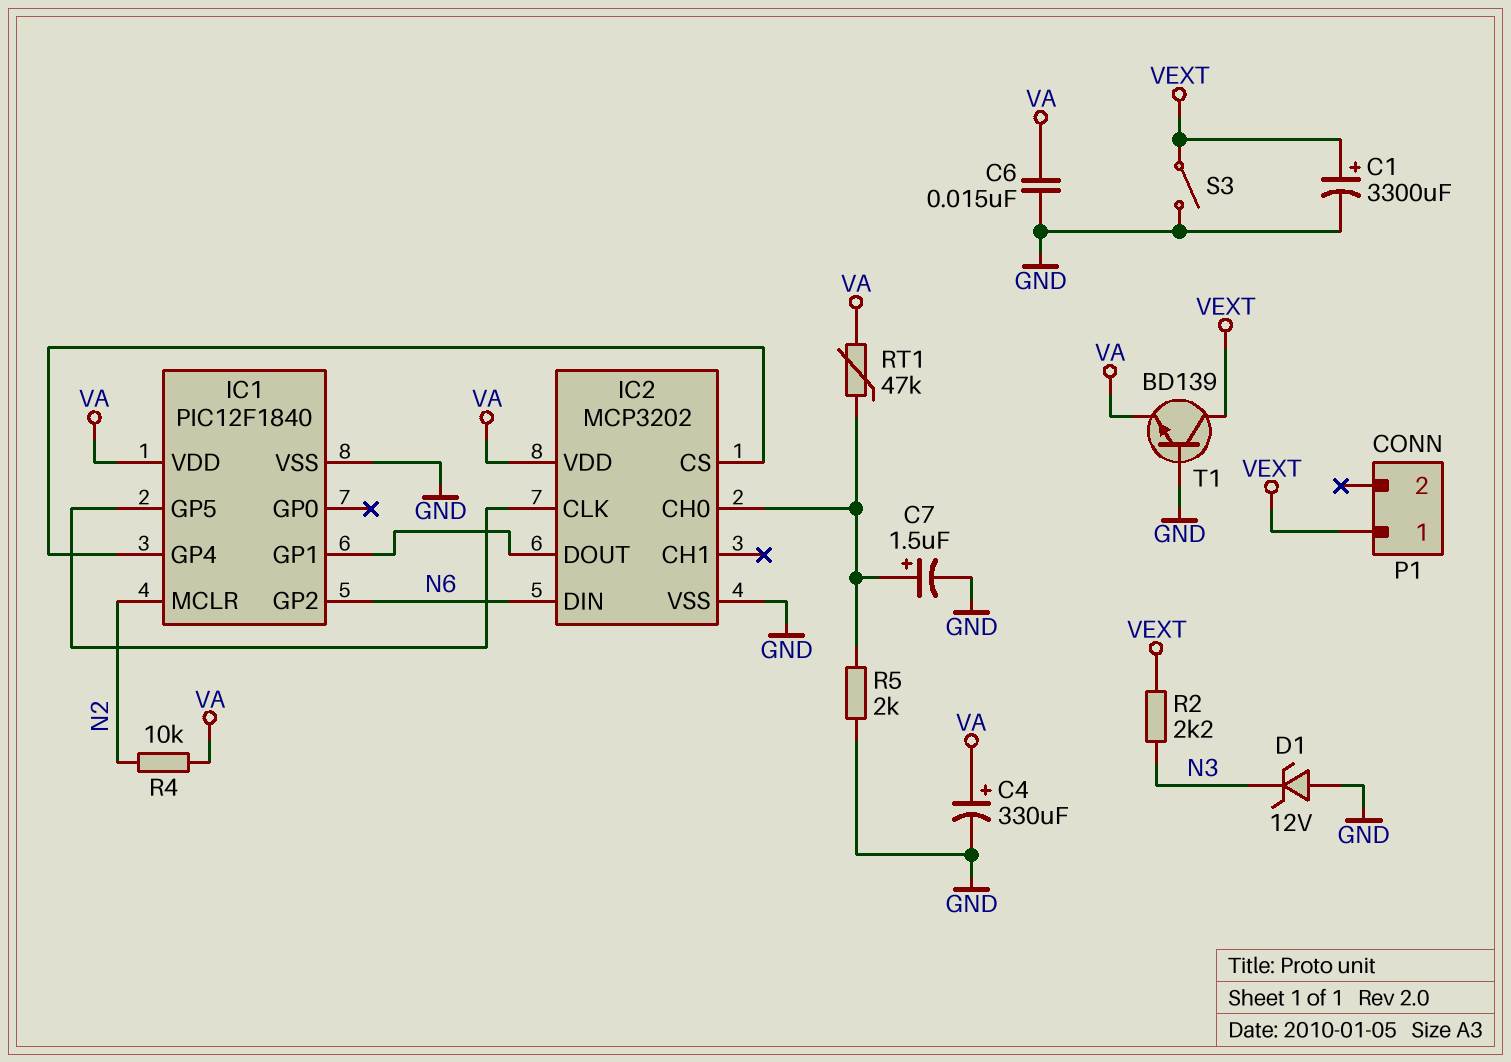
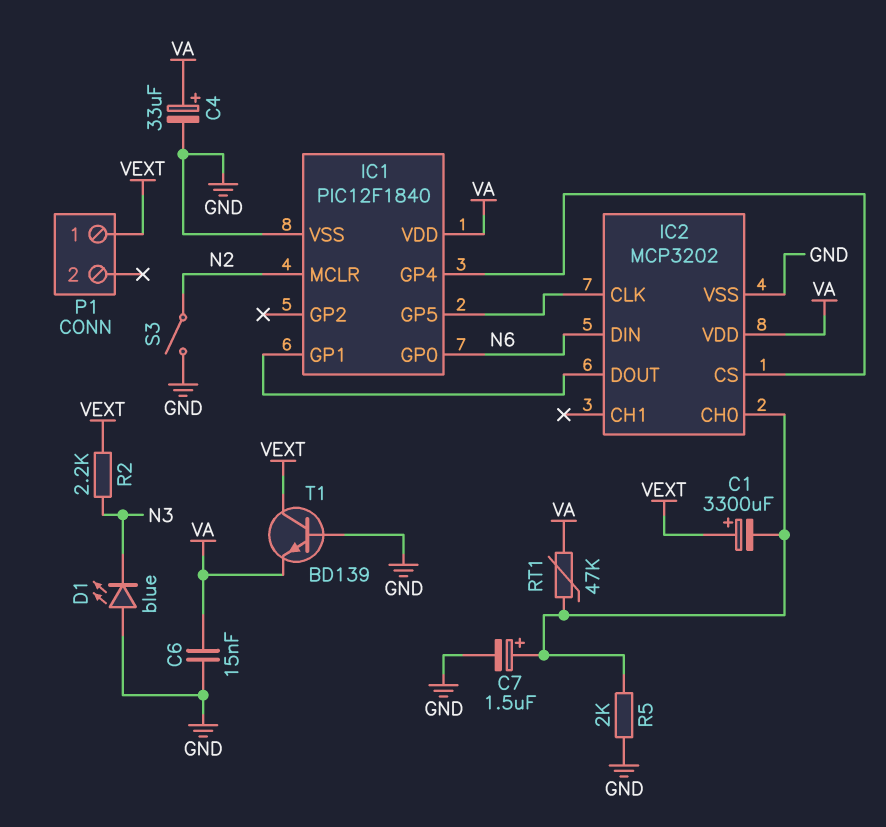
C1: 3300uF (plus VEXT, minus GND) -> 3300uF (plus VEXT, minus IC2/CH0)
C4: 330uF (plus VA, minus GND) -> 33uF (plus VA, minus GND)
D1: zener 12V (A GND, K N3) -> LED blue (A GND, K N3)
IC1 pin GP0: none -> N6
IC1 pin GP2: N6 -> none
R4: 10k (N2, VA) -> none
S3: switch (GND, VEXT) -> switch (GND, N2)

